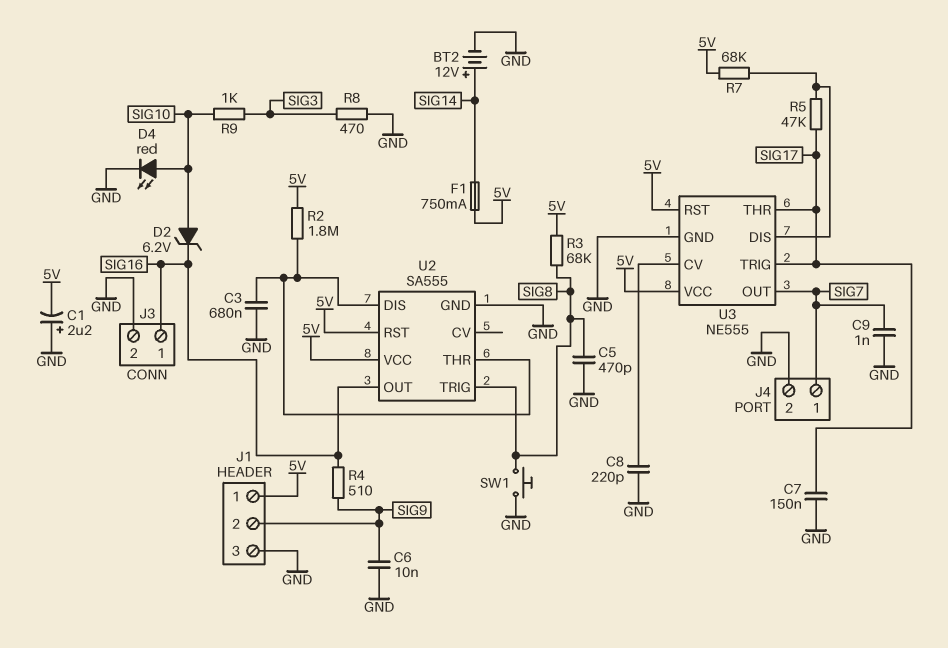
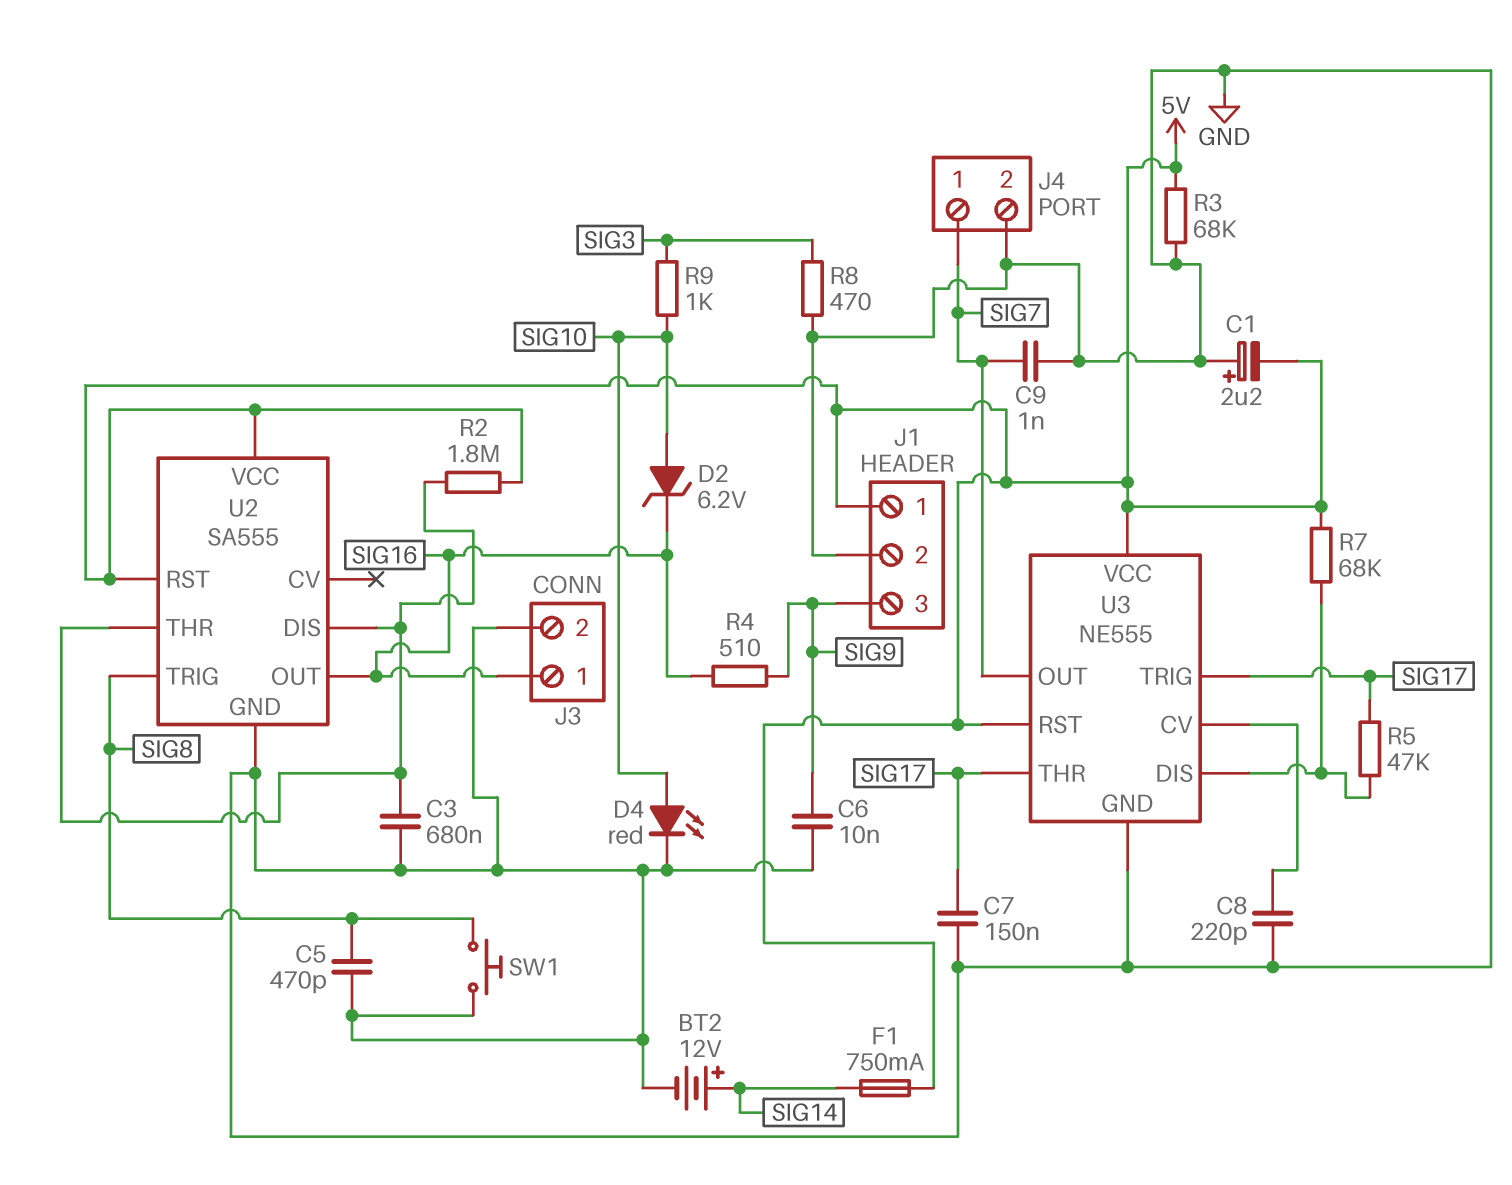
J1 pin 2: SIG9 -> GND
J1 pin 3: GND -> SIG9
R3: 68k (5V, SIG8) -> 68k (5V, GND)

